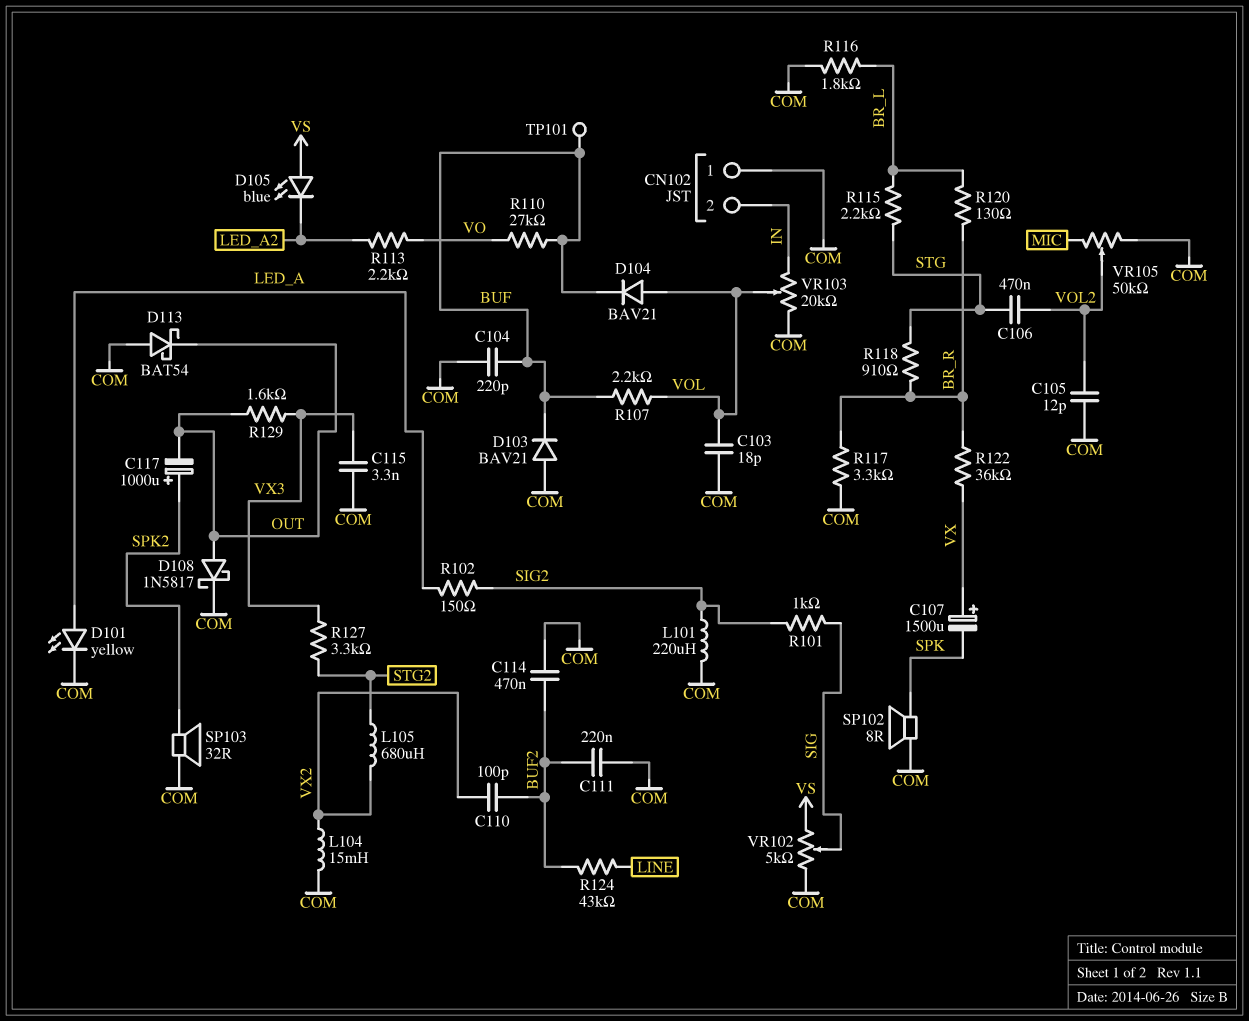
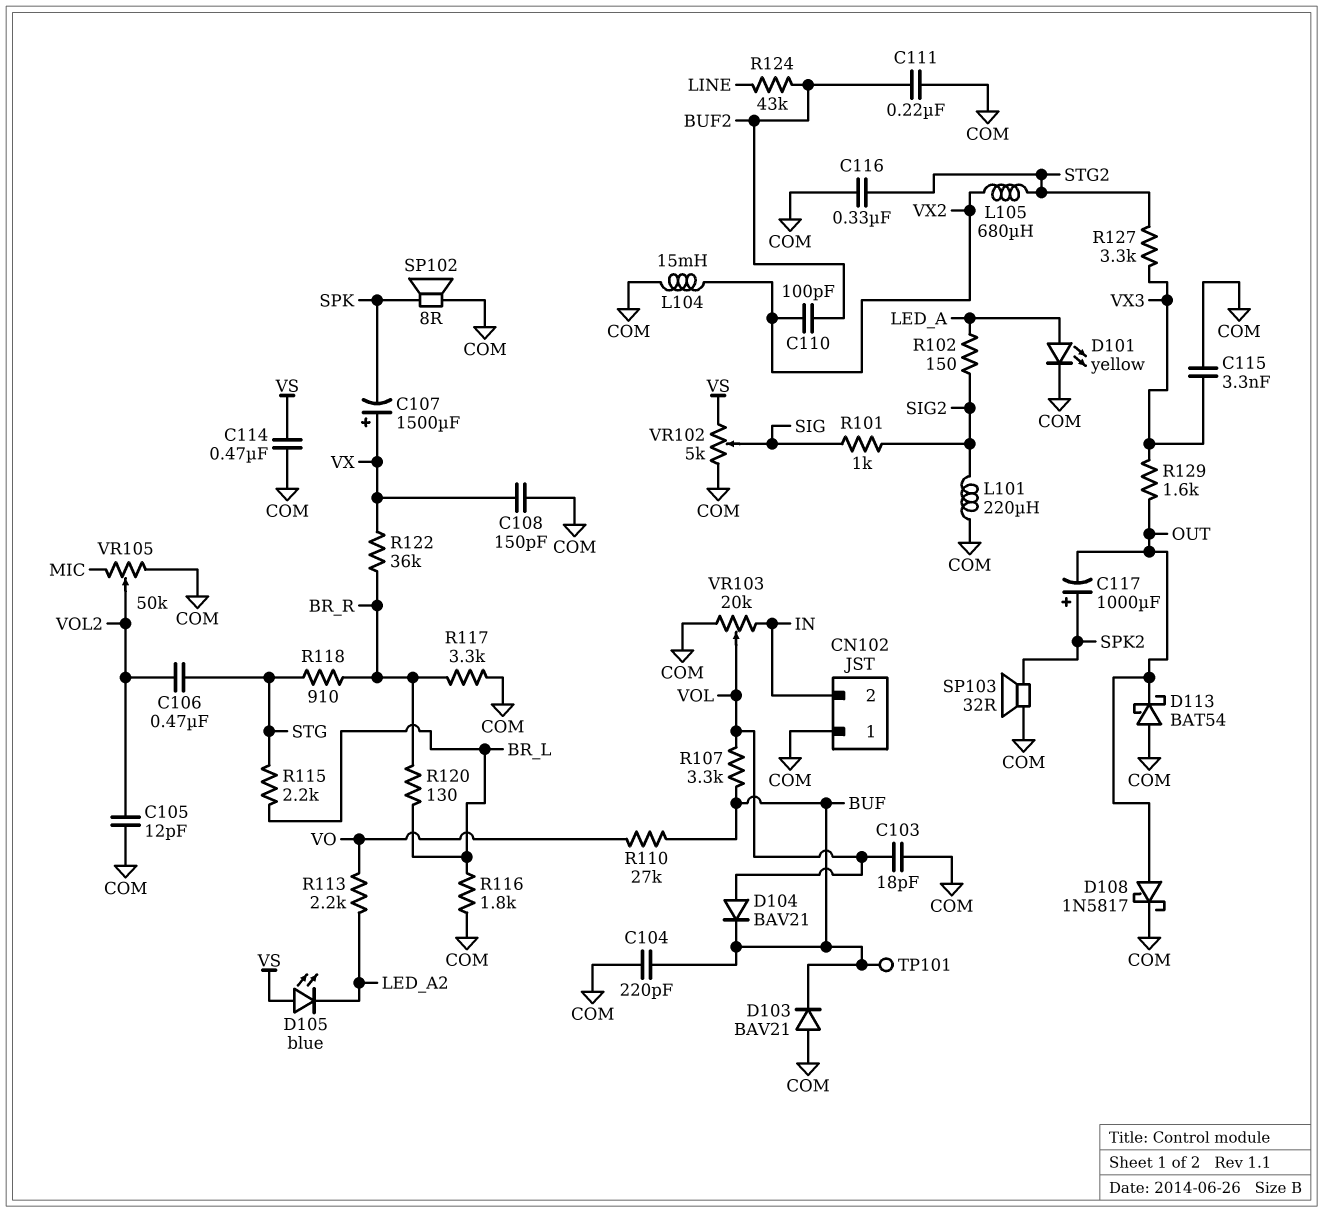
C108: none -> 150pF (COM, VX)
C114: 470nF (BUF2, COM) -> 470nF (COM, VS)
C116: none -> 330nF (COM, STG2)
R107: 2.2k (BUF, VOL) -> 3.3k (BUF, VOL)

